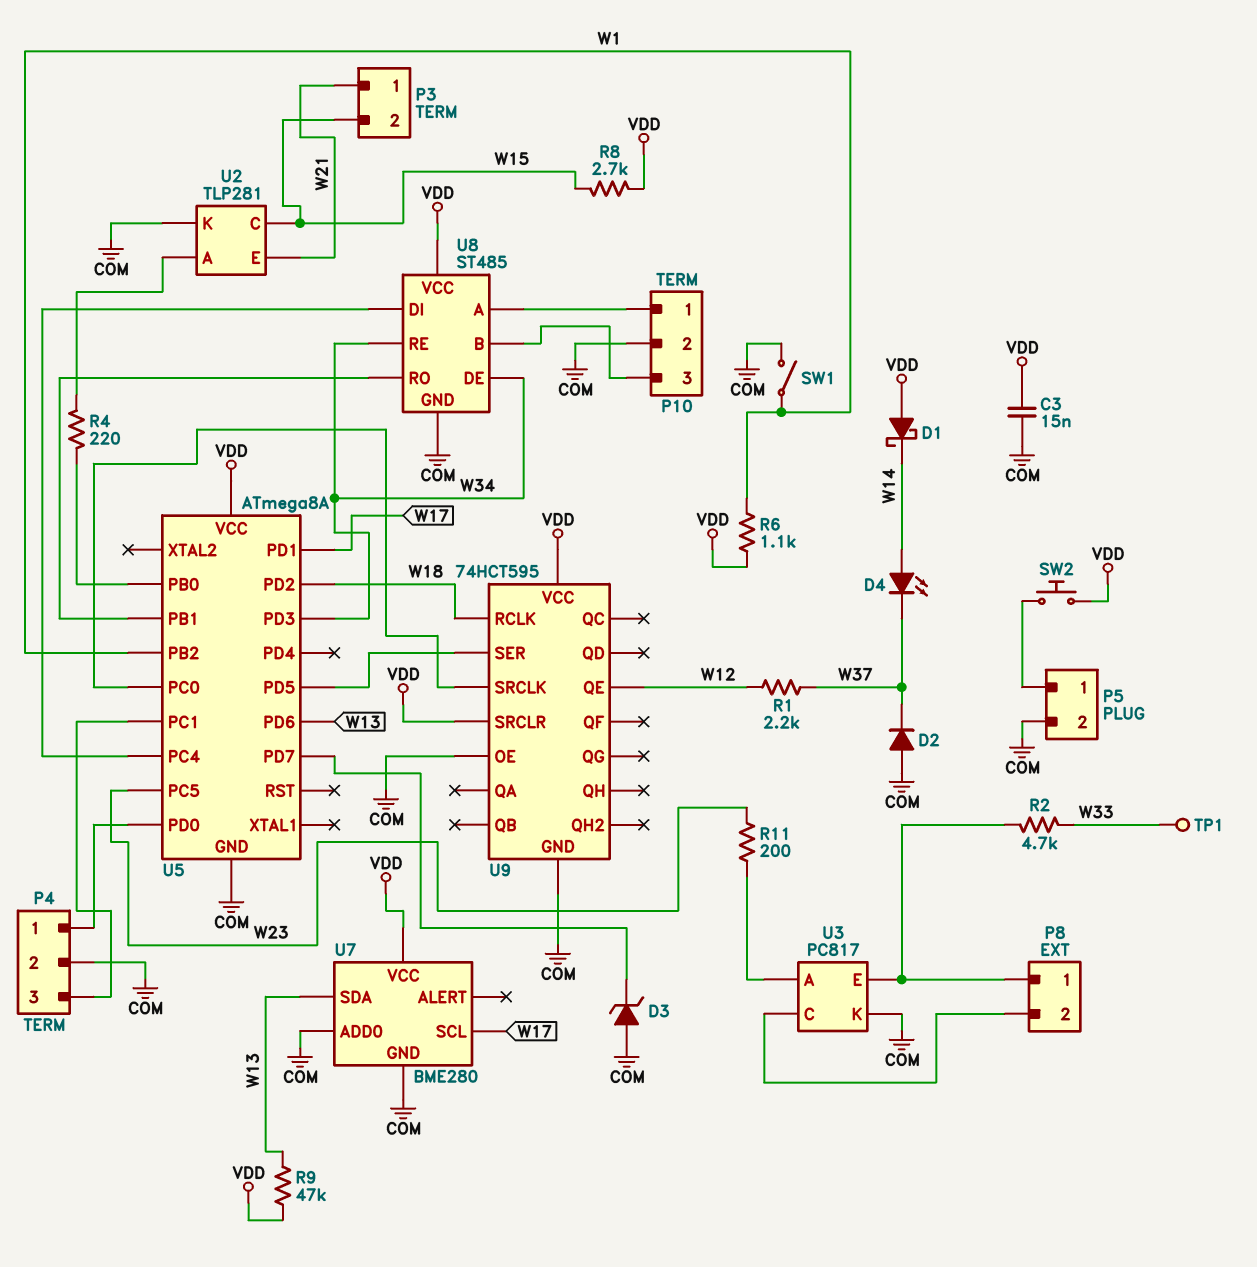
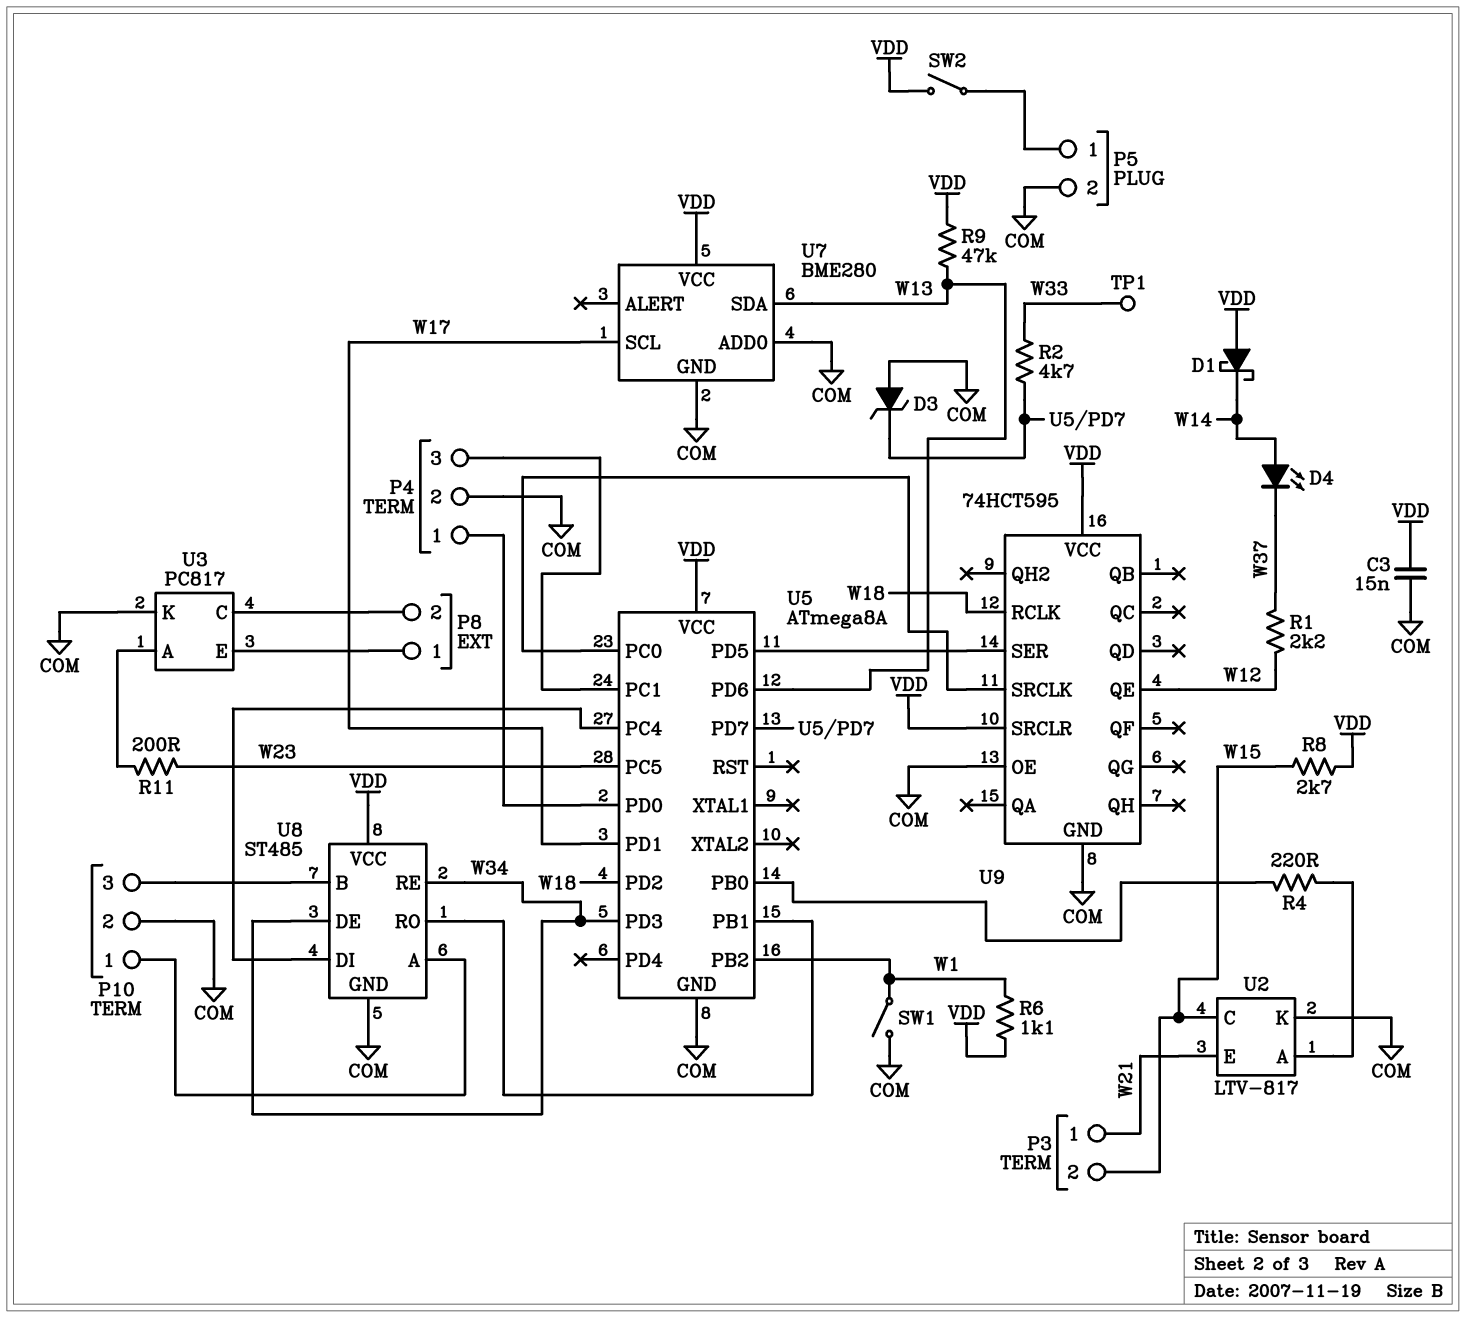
D2: diode (A COM, K W37) -> none
R2: 4.7k (P8/1, W33) -> 4.7k (U5/PD7, W33)
SW2: button (P5/1, VDD) -> switch (P5/1, VDD)
U2: TLP281 -> LTV-817

